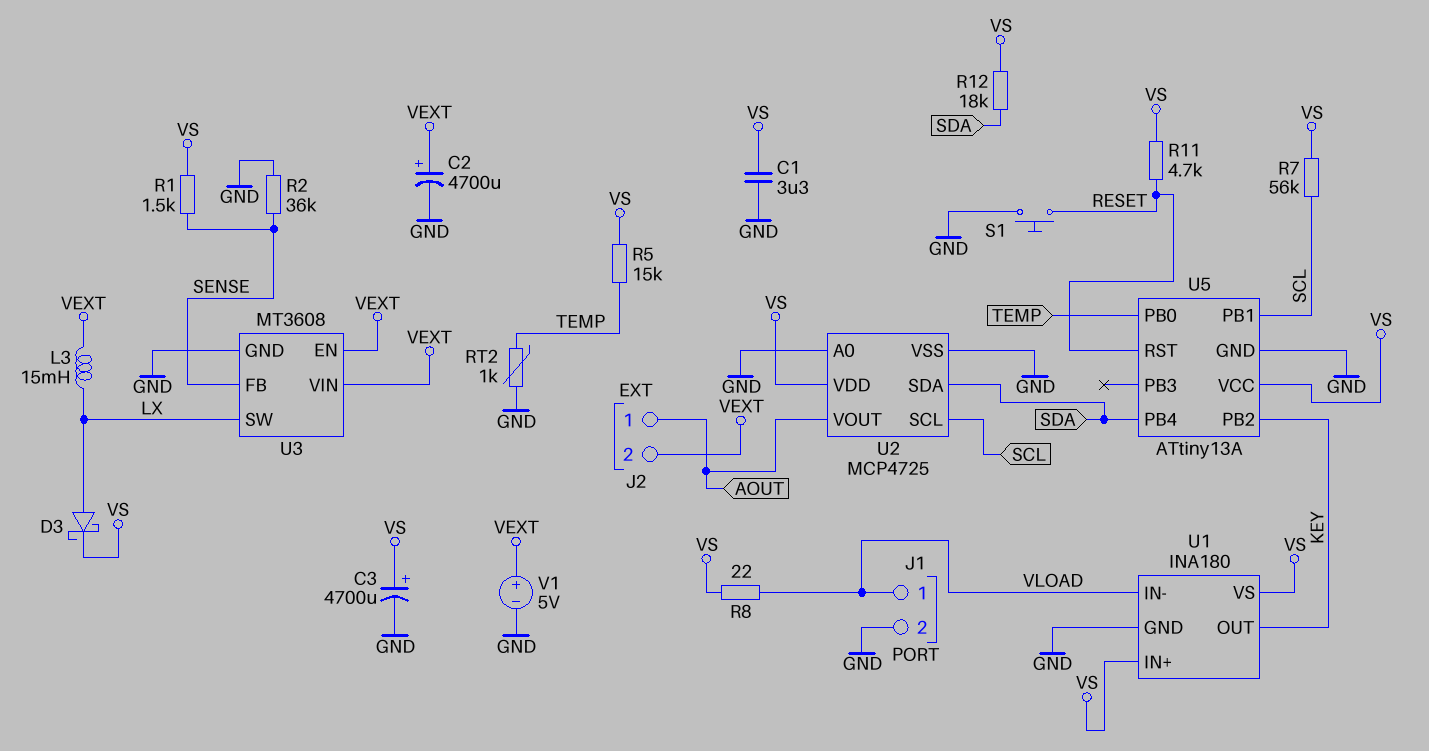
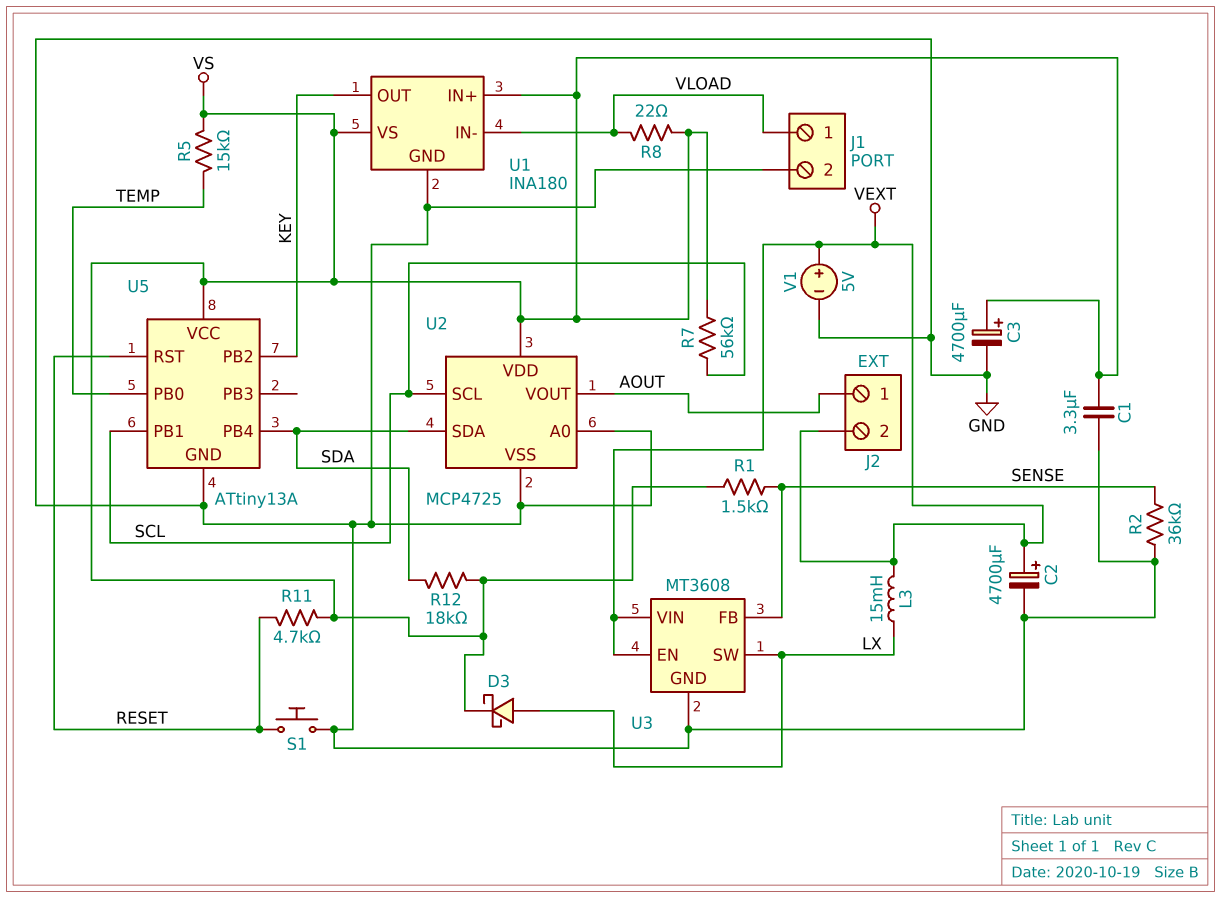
RT2: 1k (GND, TEMP) -> none

